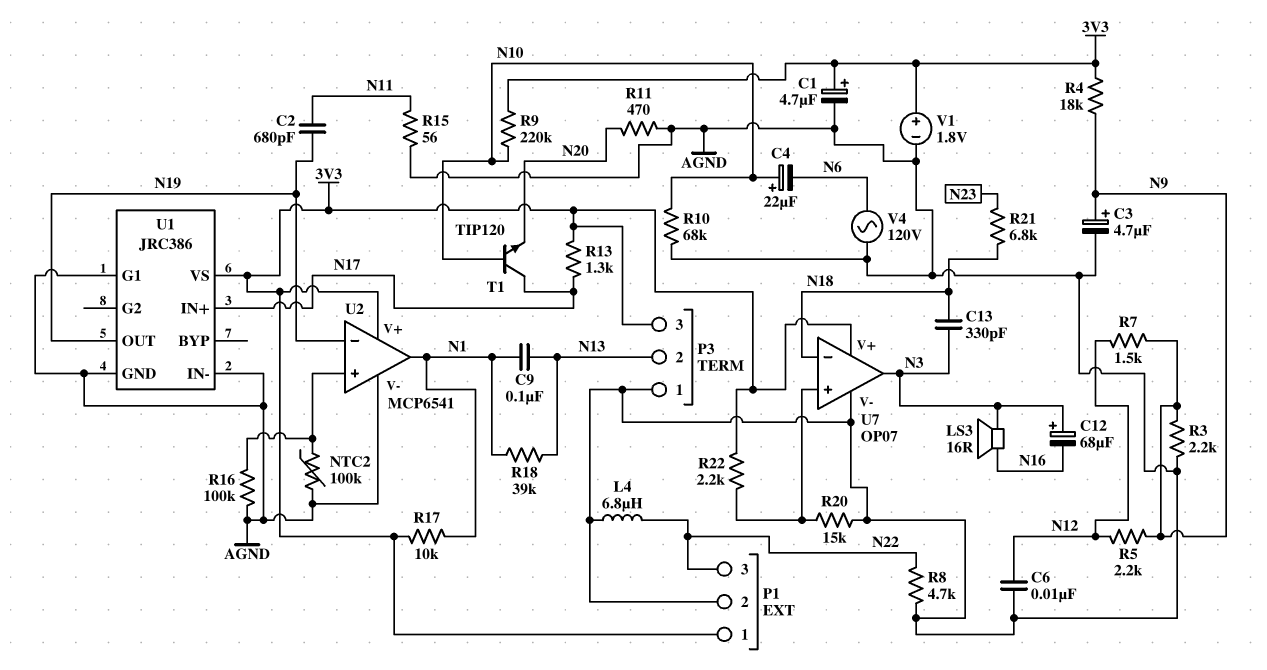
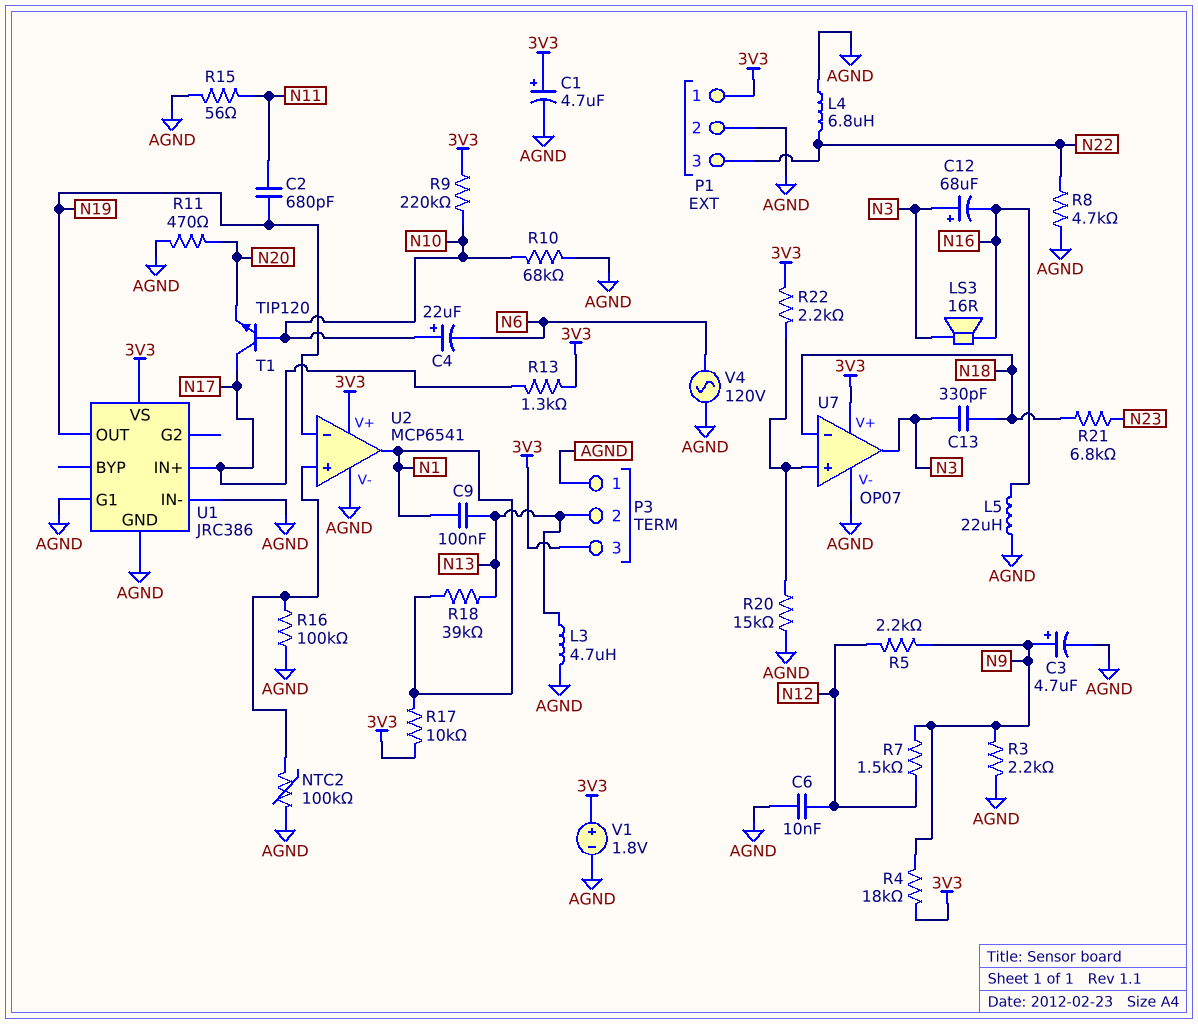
L3: none -> 4.7uH (AGND, N13)
L5: none -> 22uH (AGND, N16)

